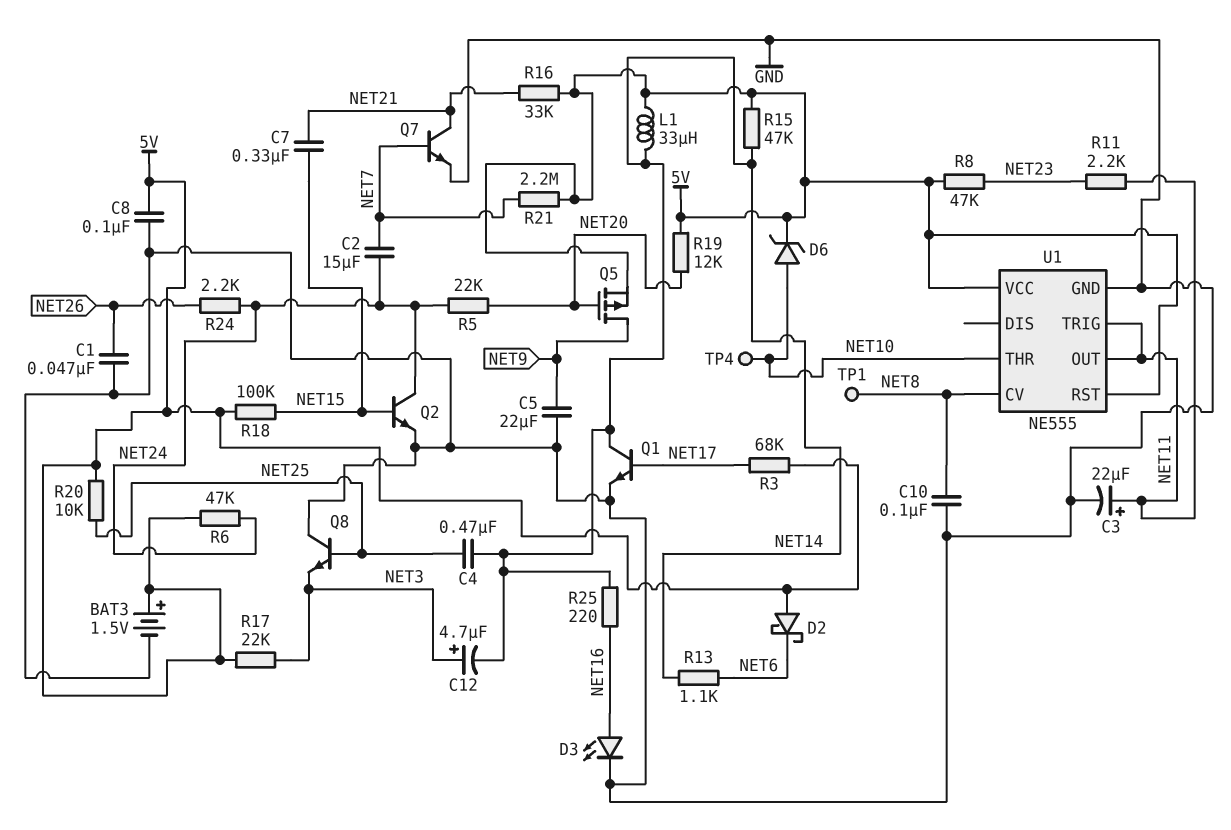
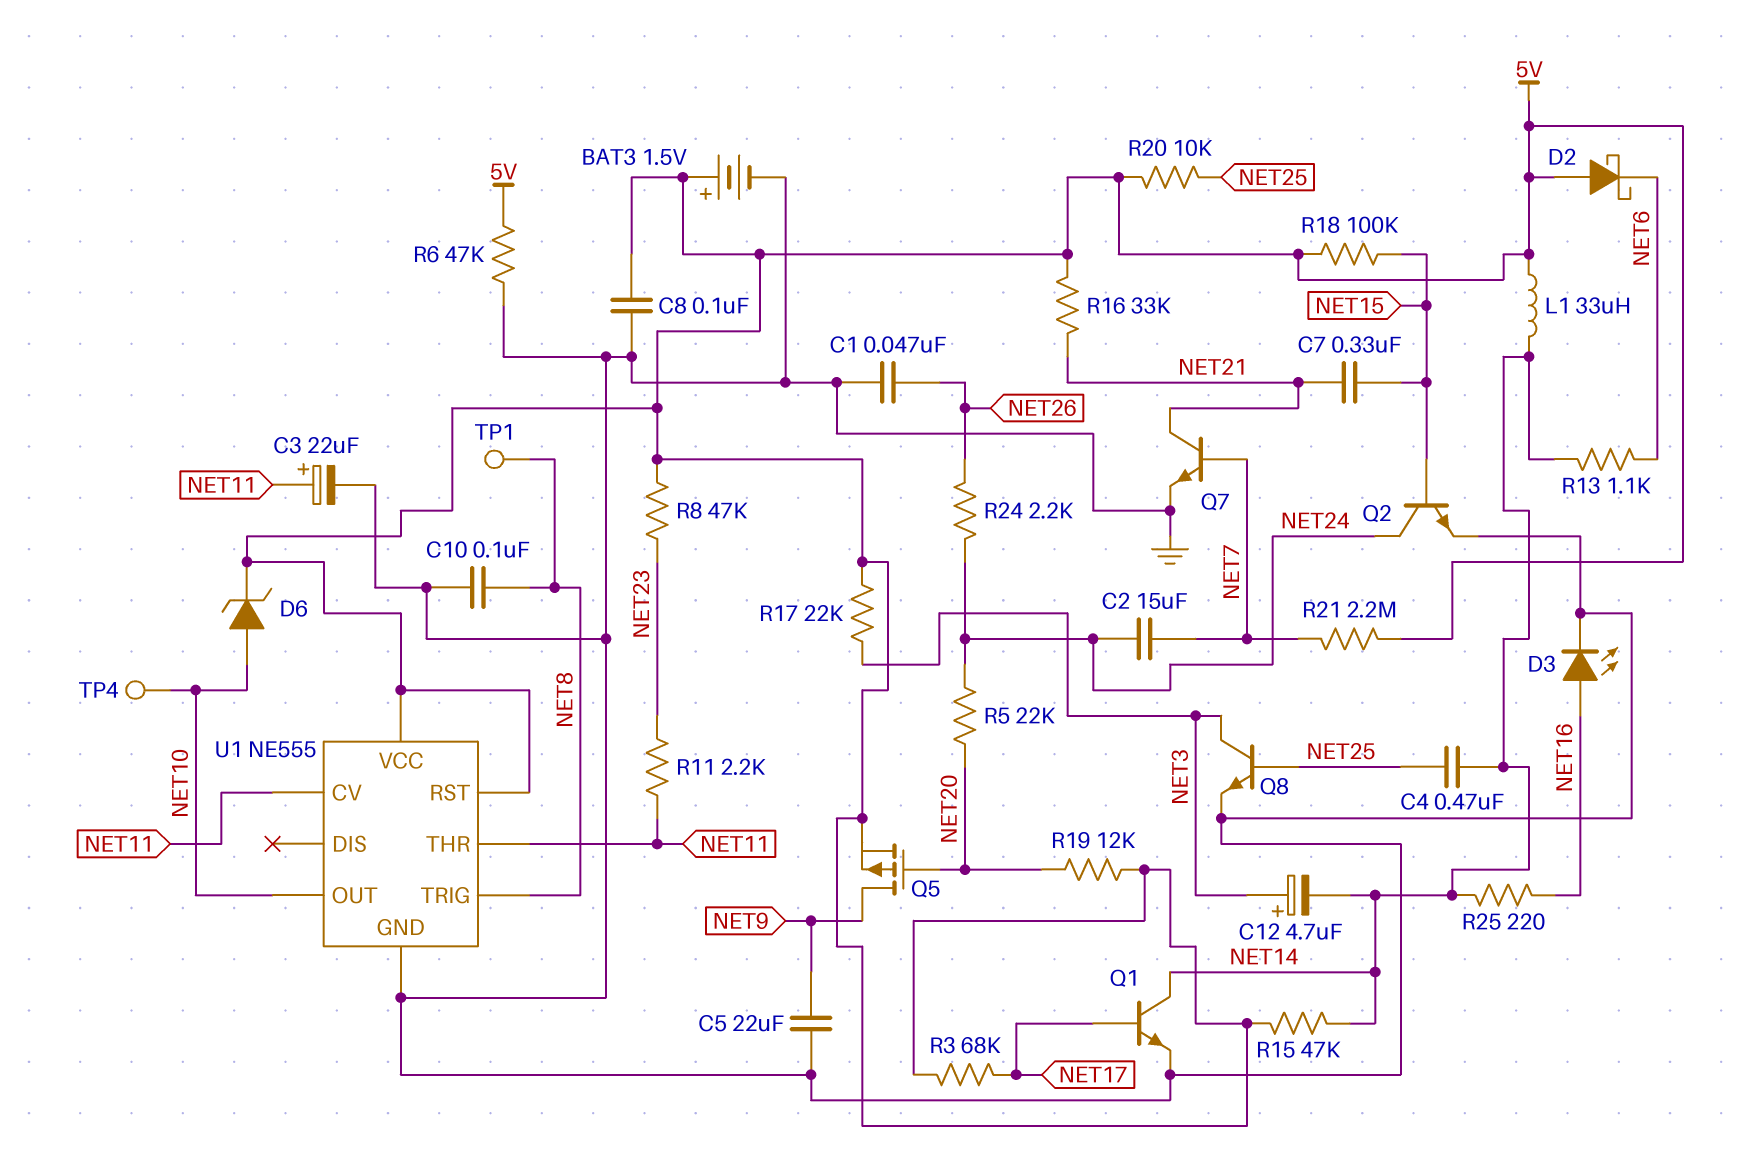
Q8: NPN (B NET25, C GND, E NET3) -> NPN (B NET25, C NET3, E GND)
R6: 47k (5V, NET24) -> 47k (5V, GND)
U1 pin CV: NET8 -> NET11
U1 pin OUT: NET11 -> NET10
U1 pin THR: NET10 -> NET11
U1 pin TRIG: NET11 -> NET8

